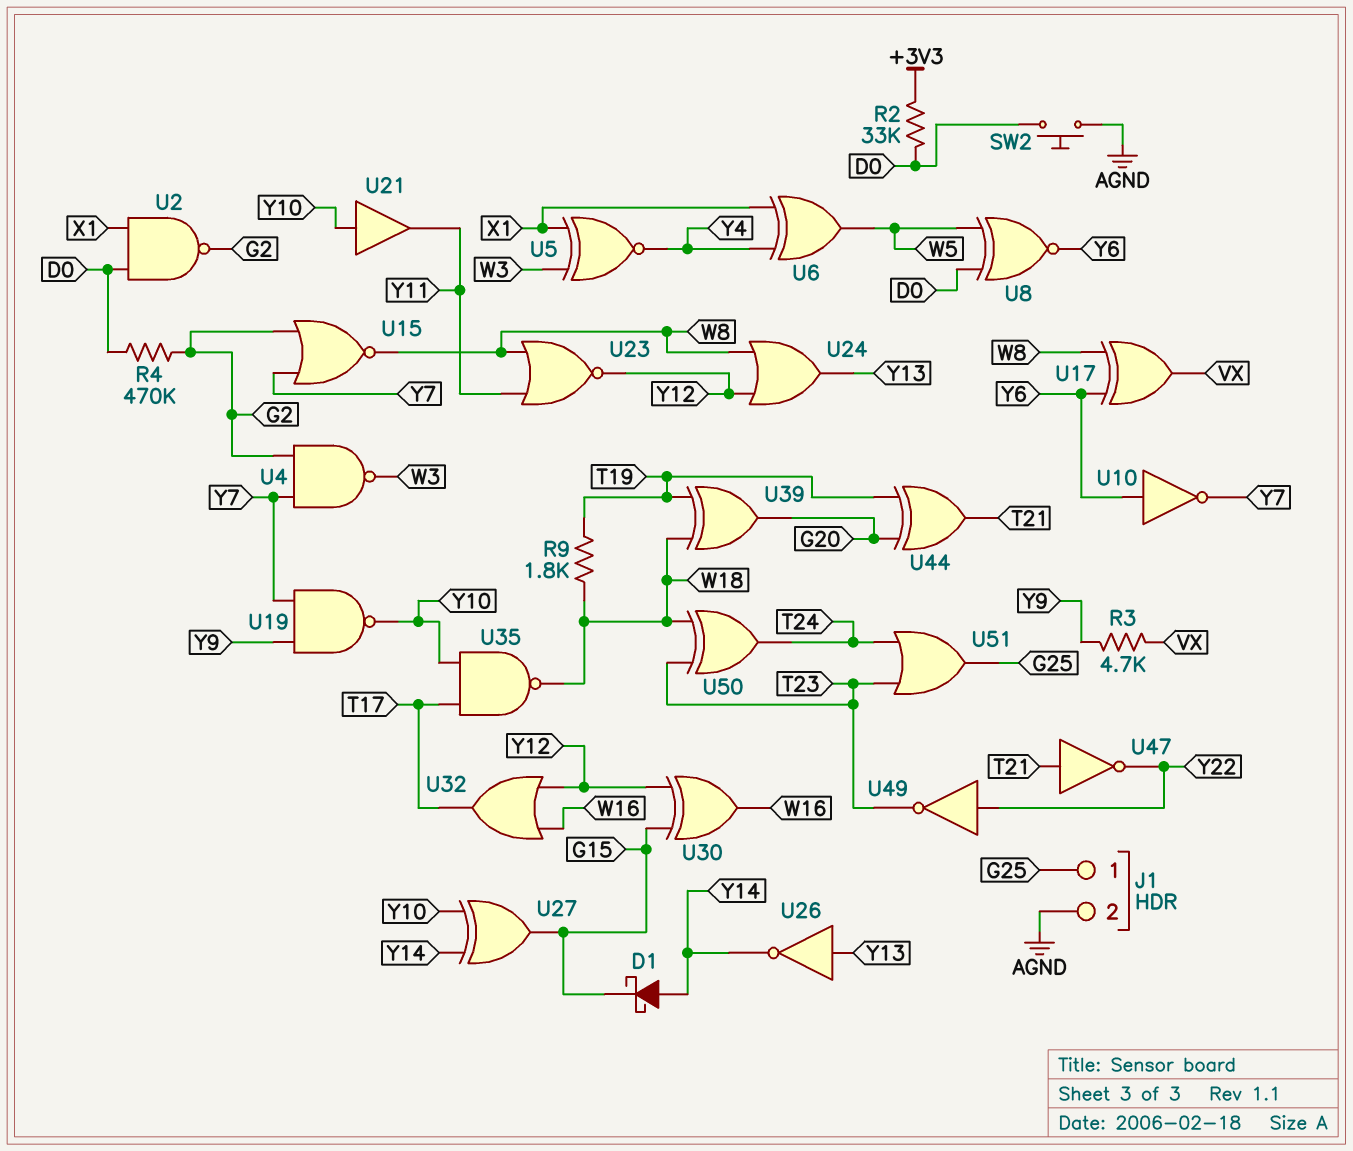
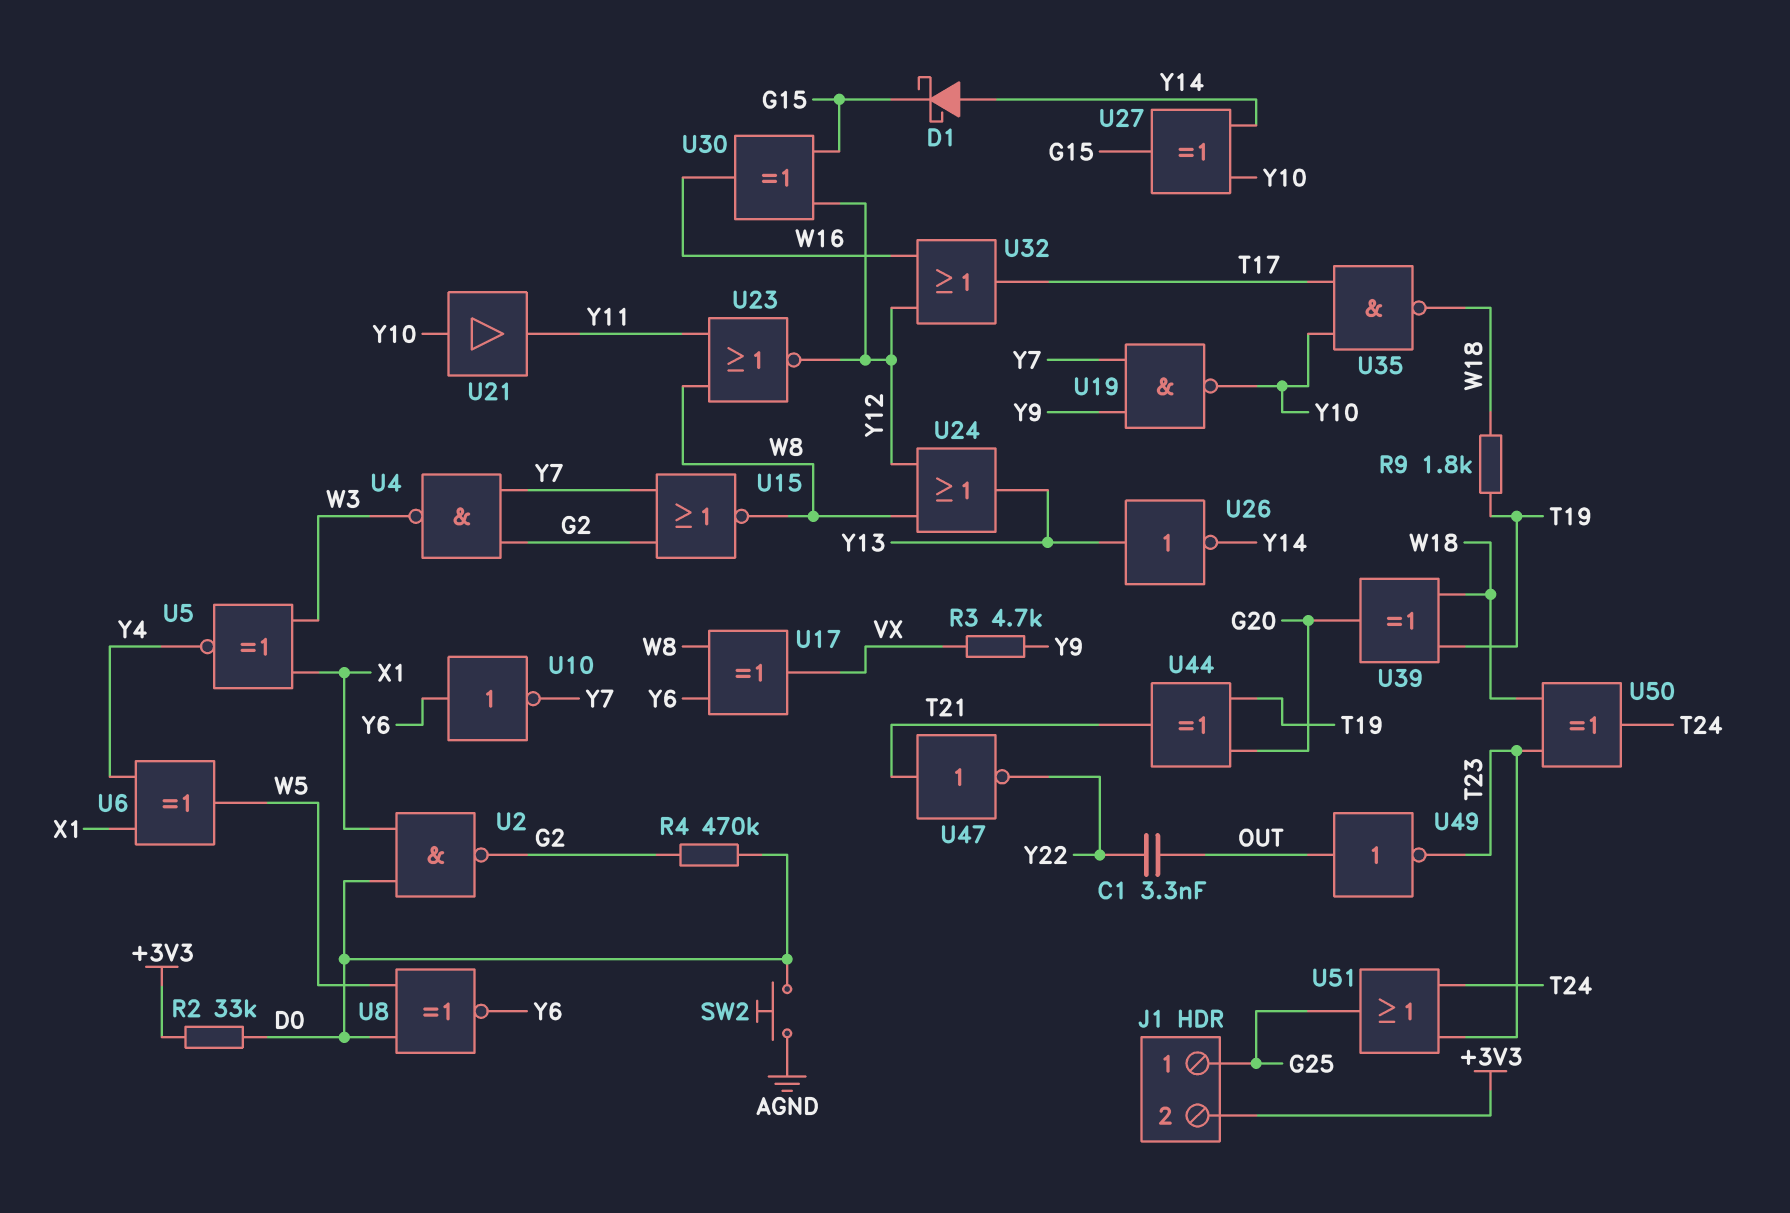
C1: none -> 3.3nF (OUT, Y22)
J1 pin 2: AGND -> +3V3
U49: NOT (in Y22, out T23) -> NOT (in OUT, out T23)

